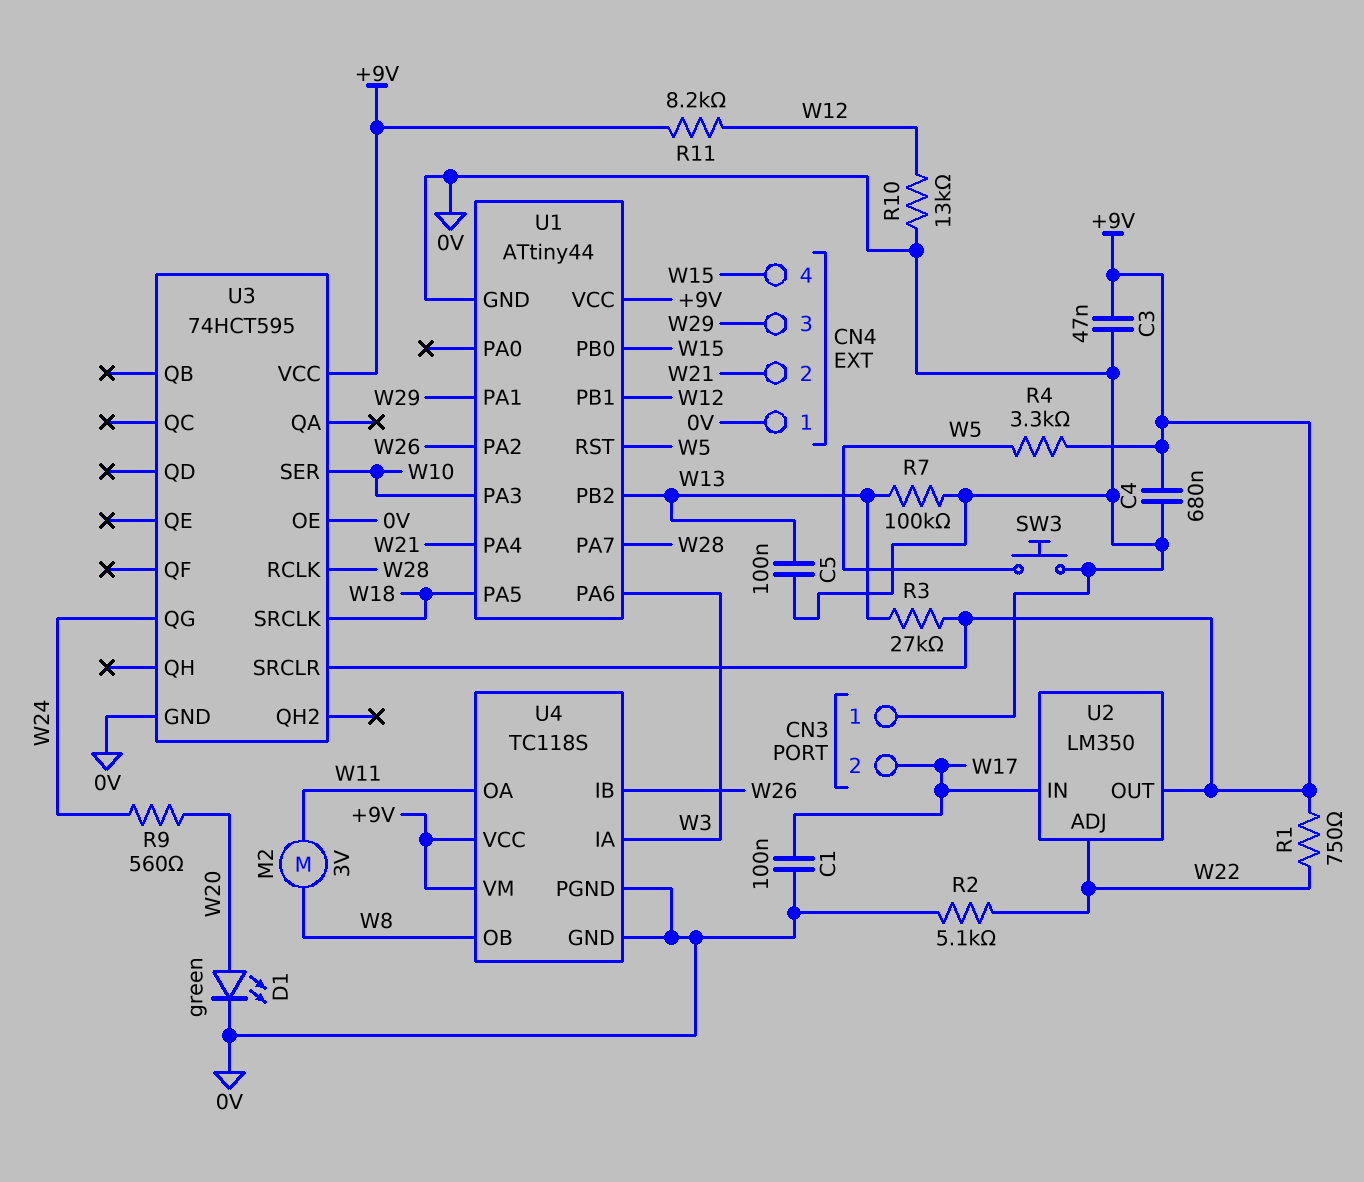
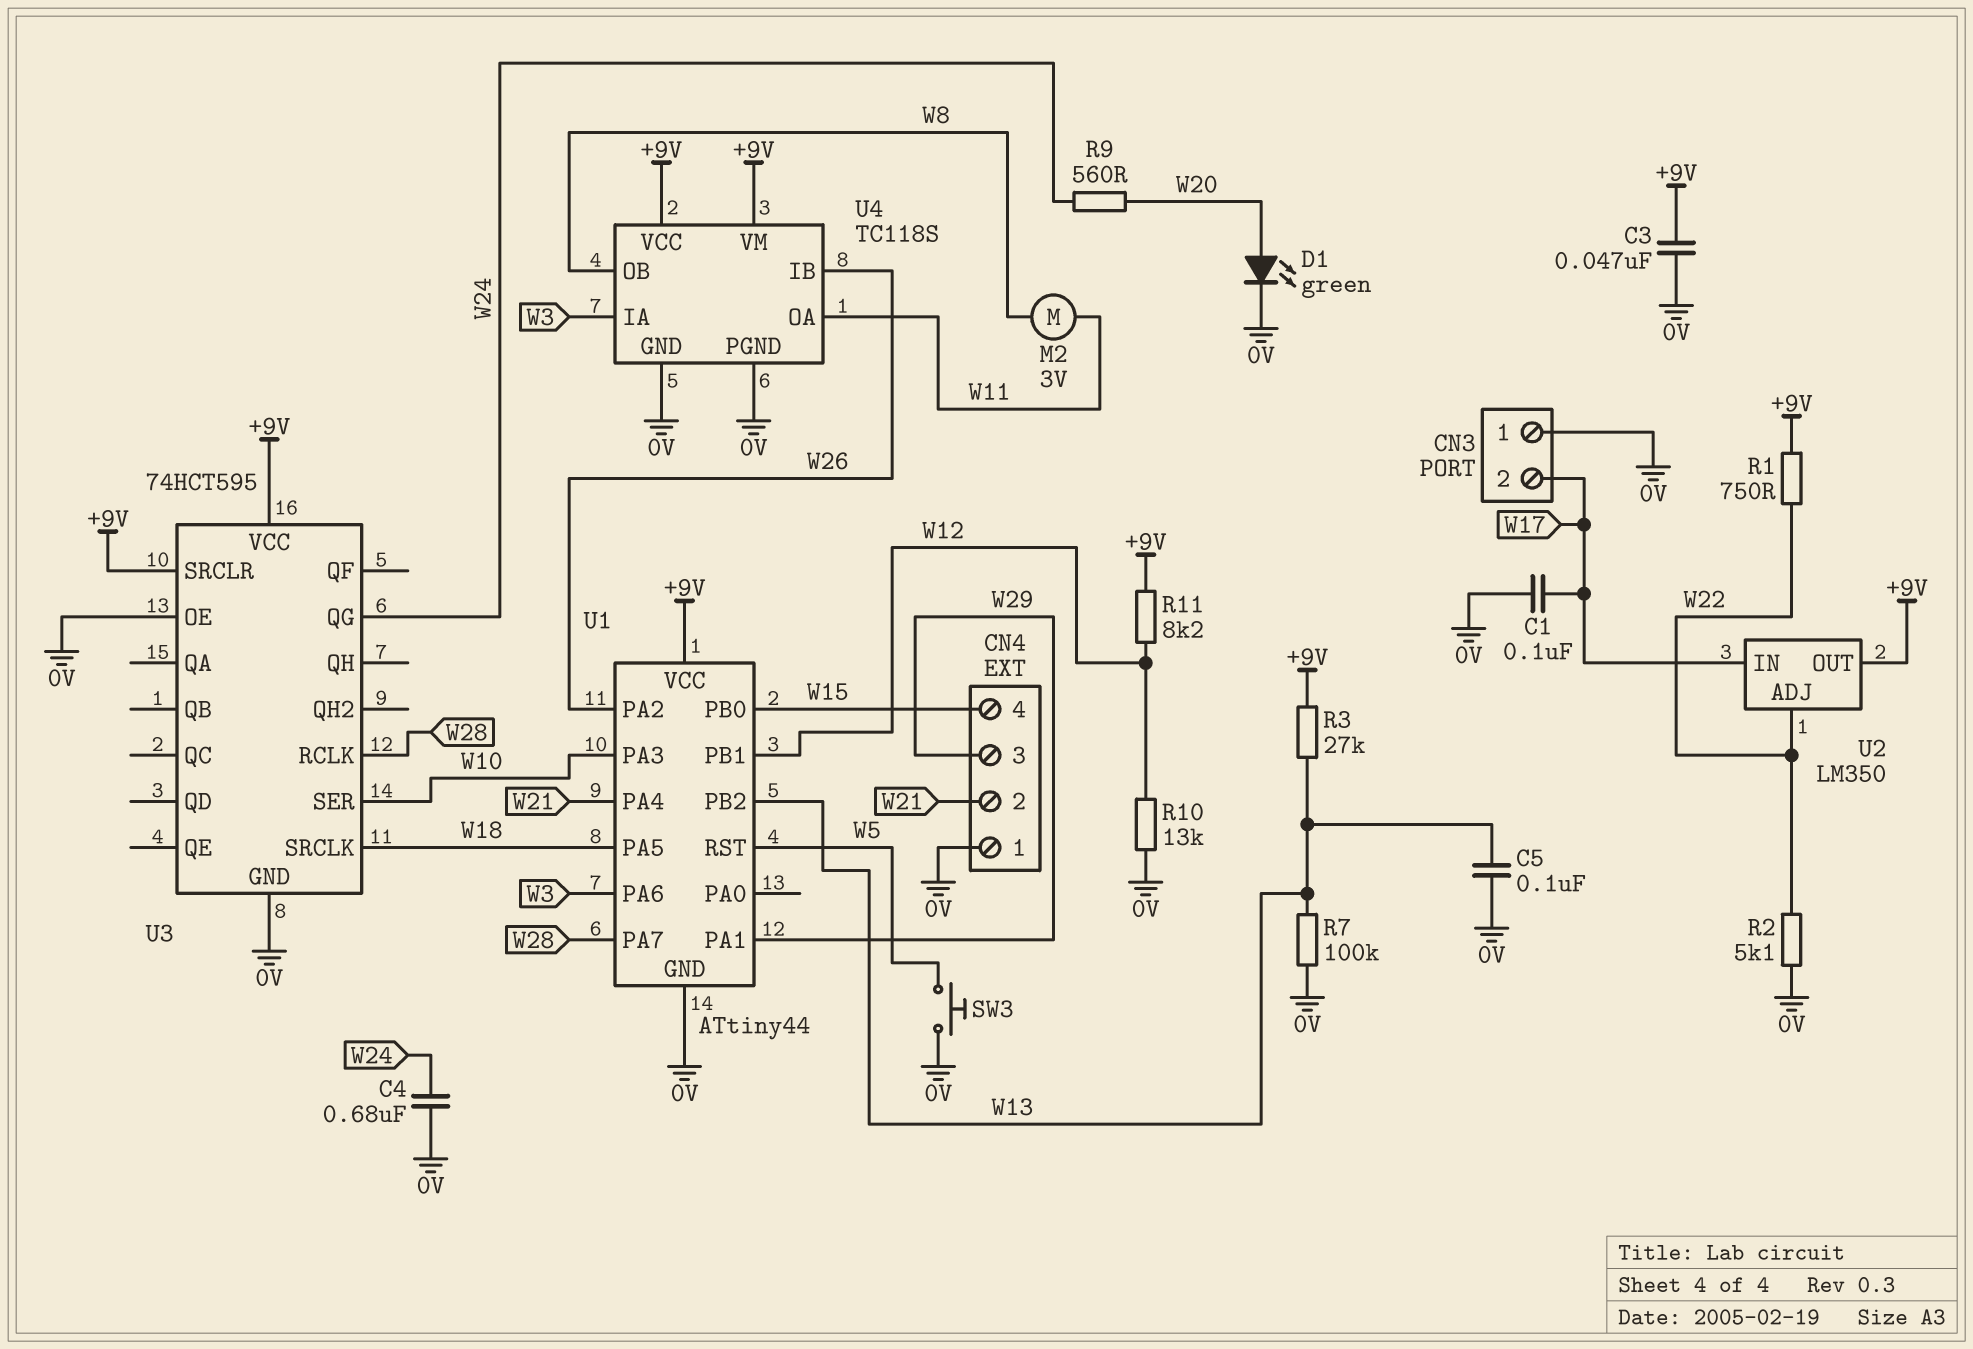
C4: 680nF (+9V, 0V) -> 680nF (0V, W24)
R4: 3.3k (+9V, W5) -> none

